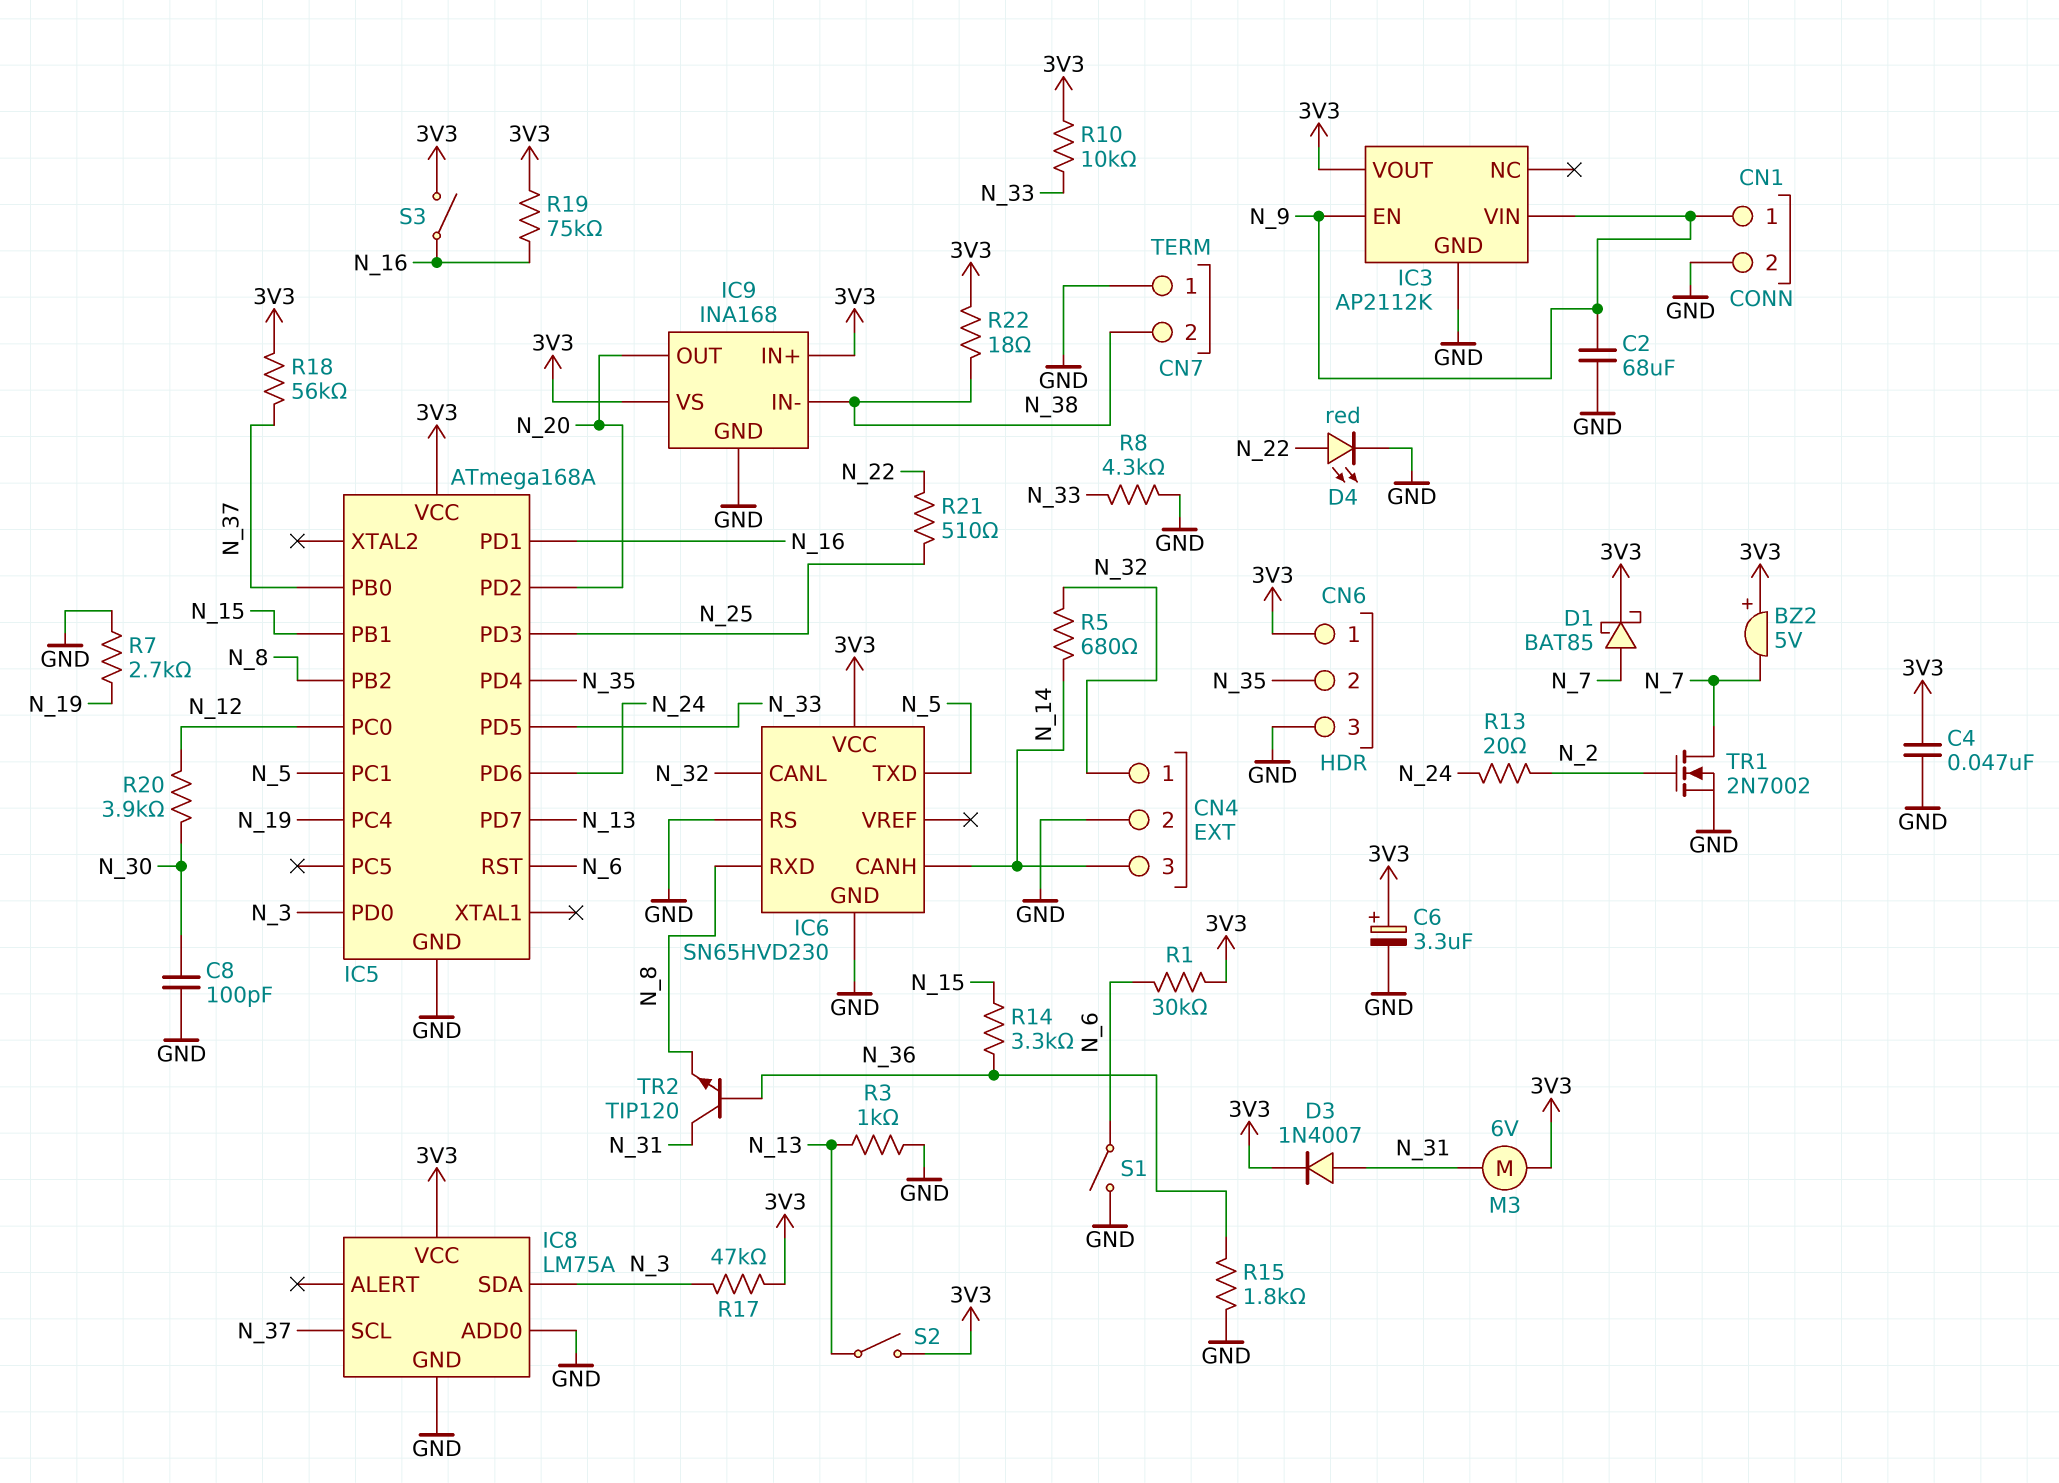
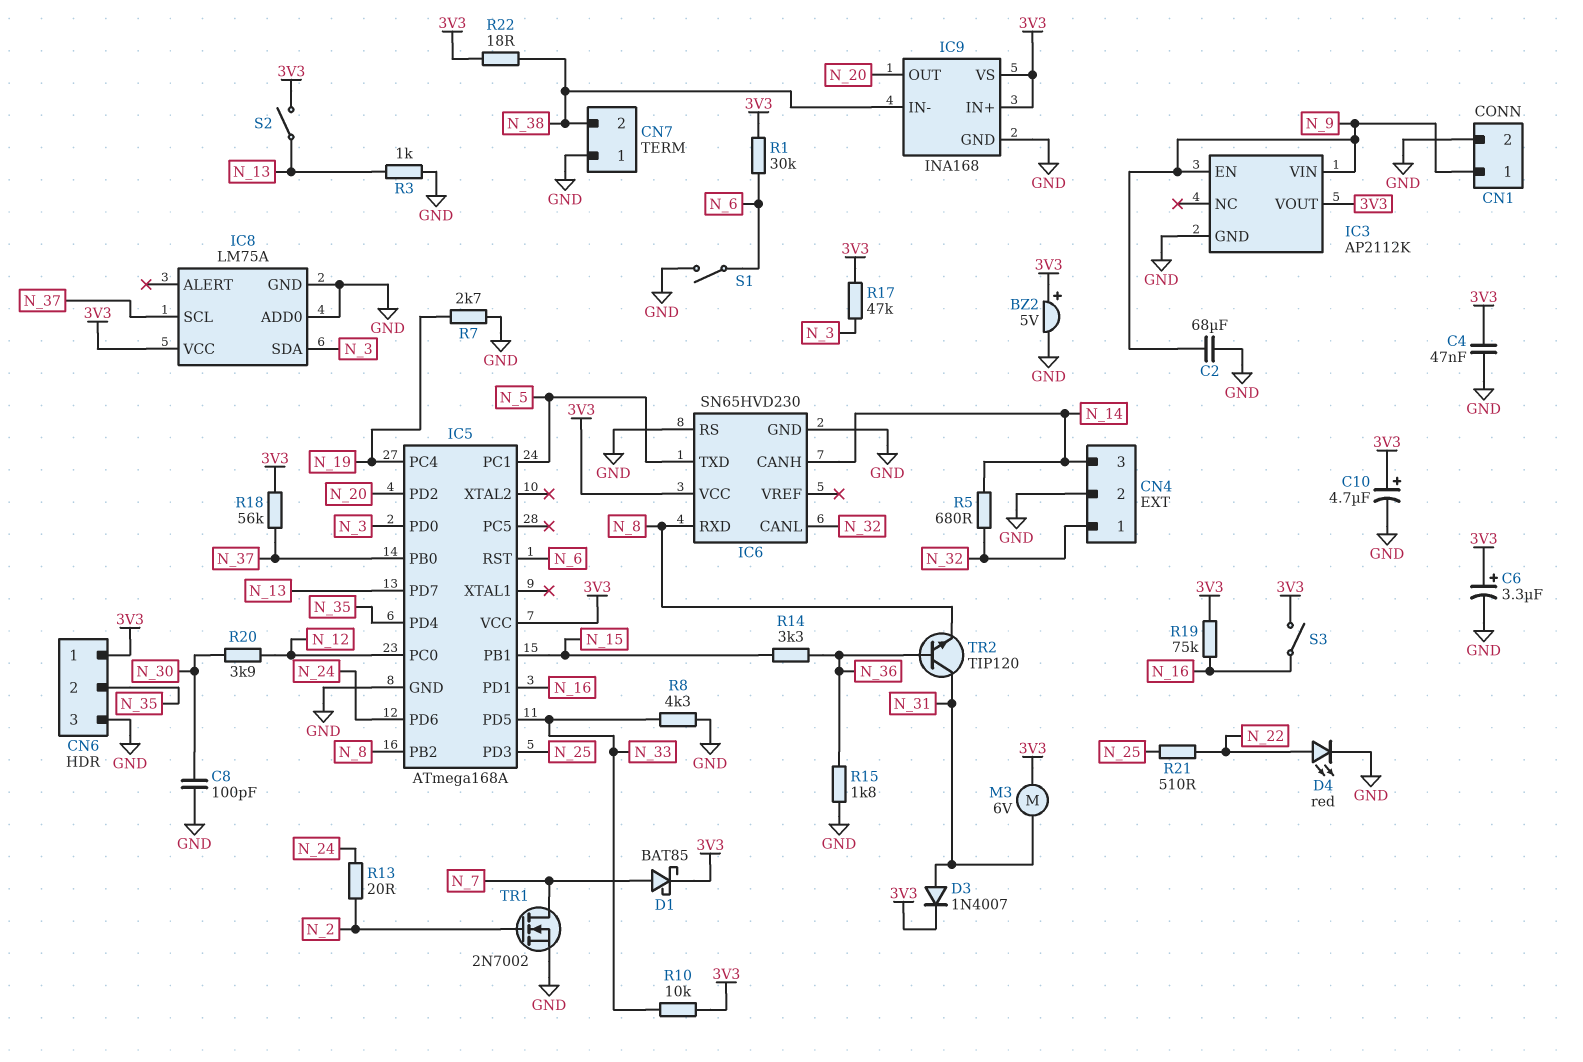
BZ2: buzzer 5V (plus 3V3, minus N_7) -> buzzer 5V (plus 3V3, minus GND)
C10: none -> 4.7uF (plus 3V3, minus GND)

